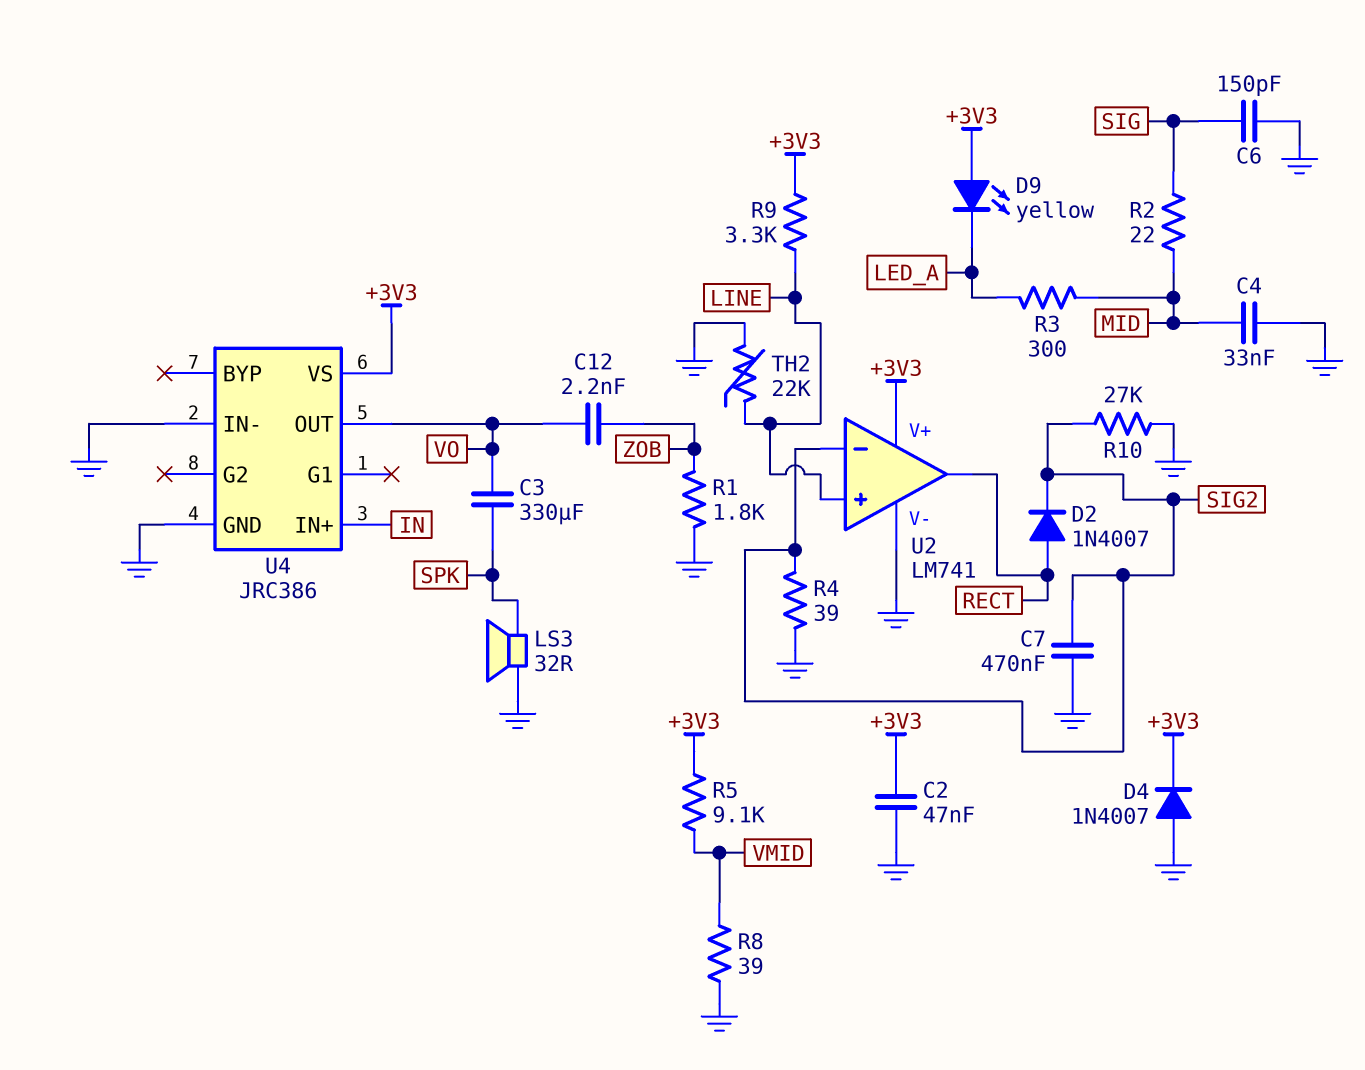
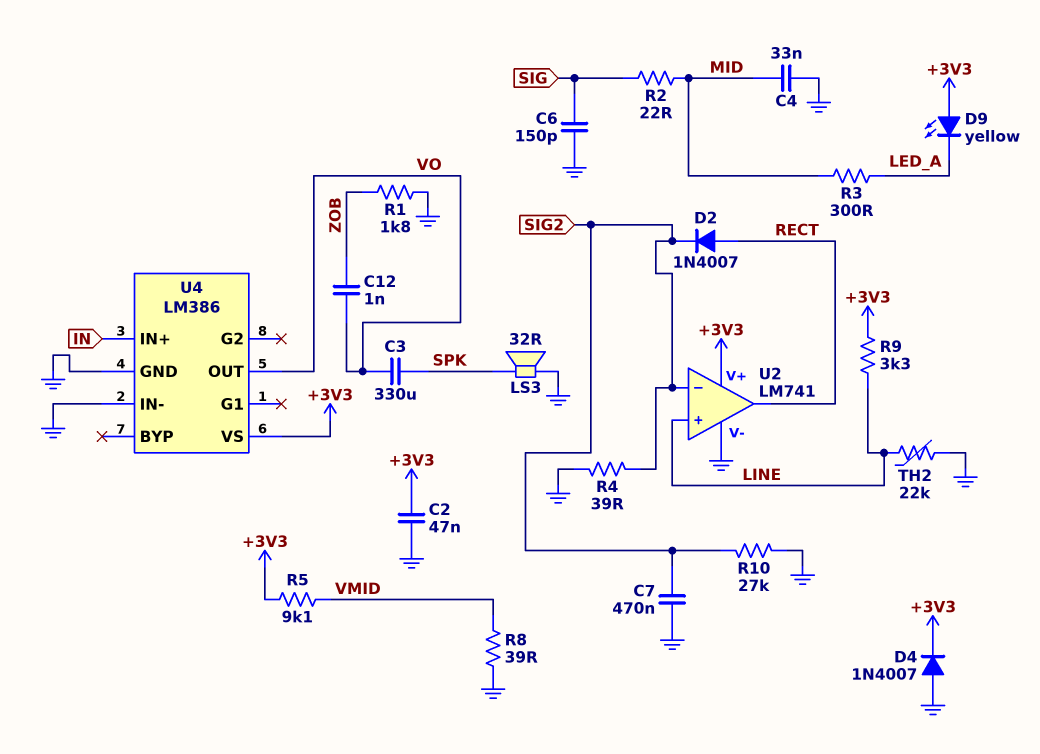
C12: 2.2nF (VO, ZOB) -> 1nF (VO, ZOB)
U4: JRC386 -> LM386

